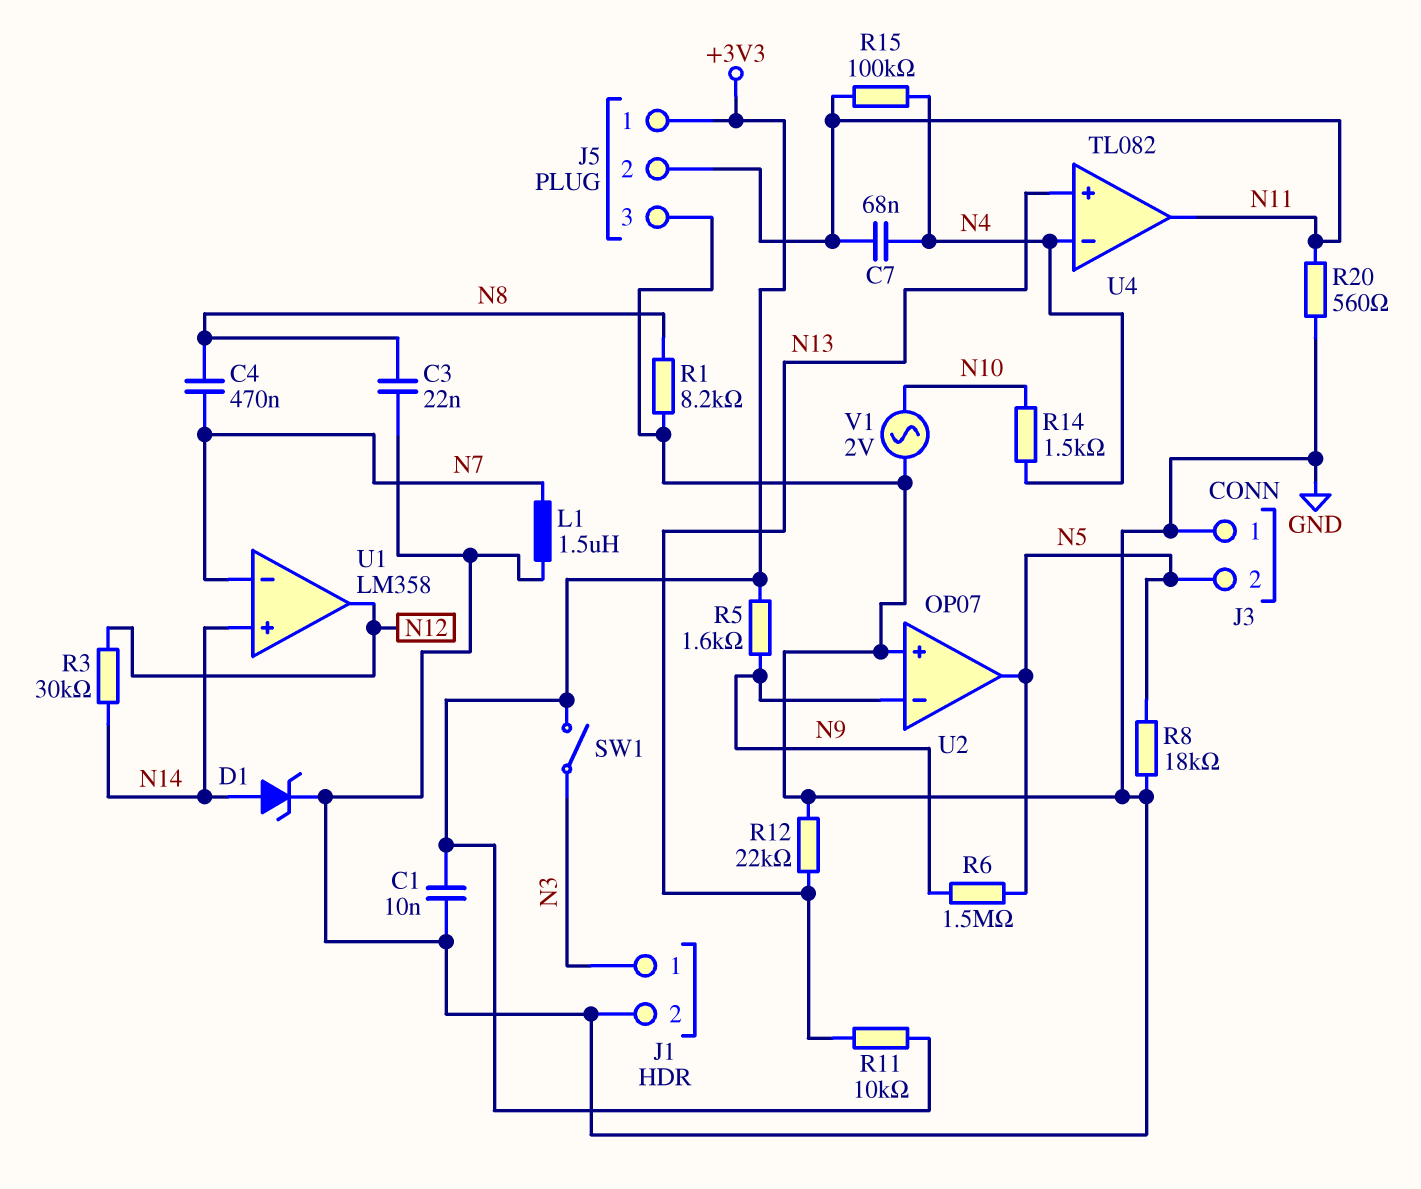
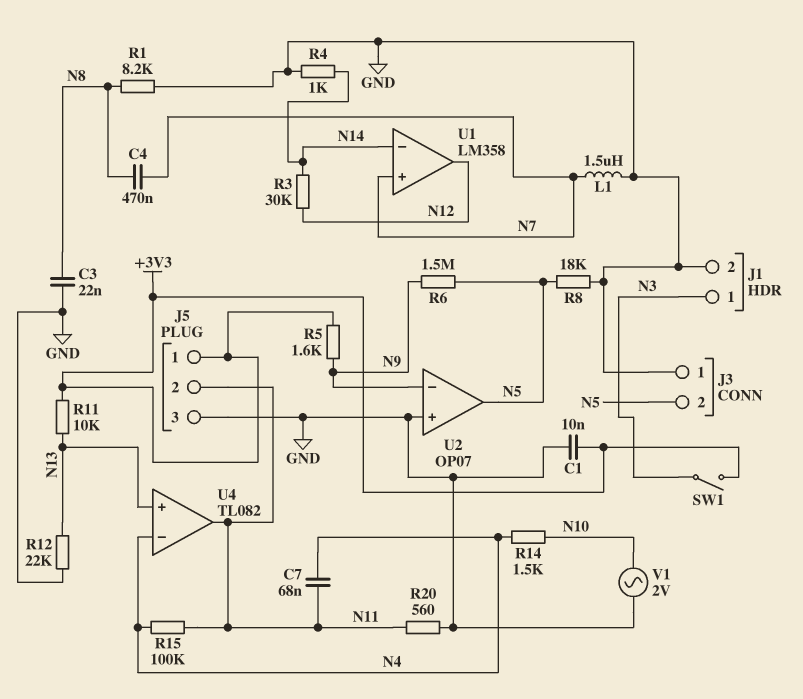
D1: zener (A N14, K GND) -> none
R4: none -> 1k (GND, N14)
U1 pin in+: N14 -> N7
U1 pin in-: N7 -> N14

